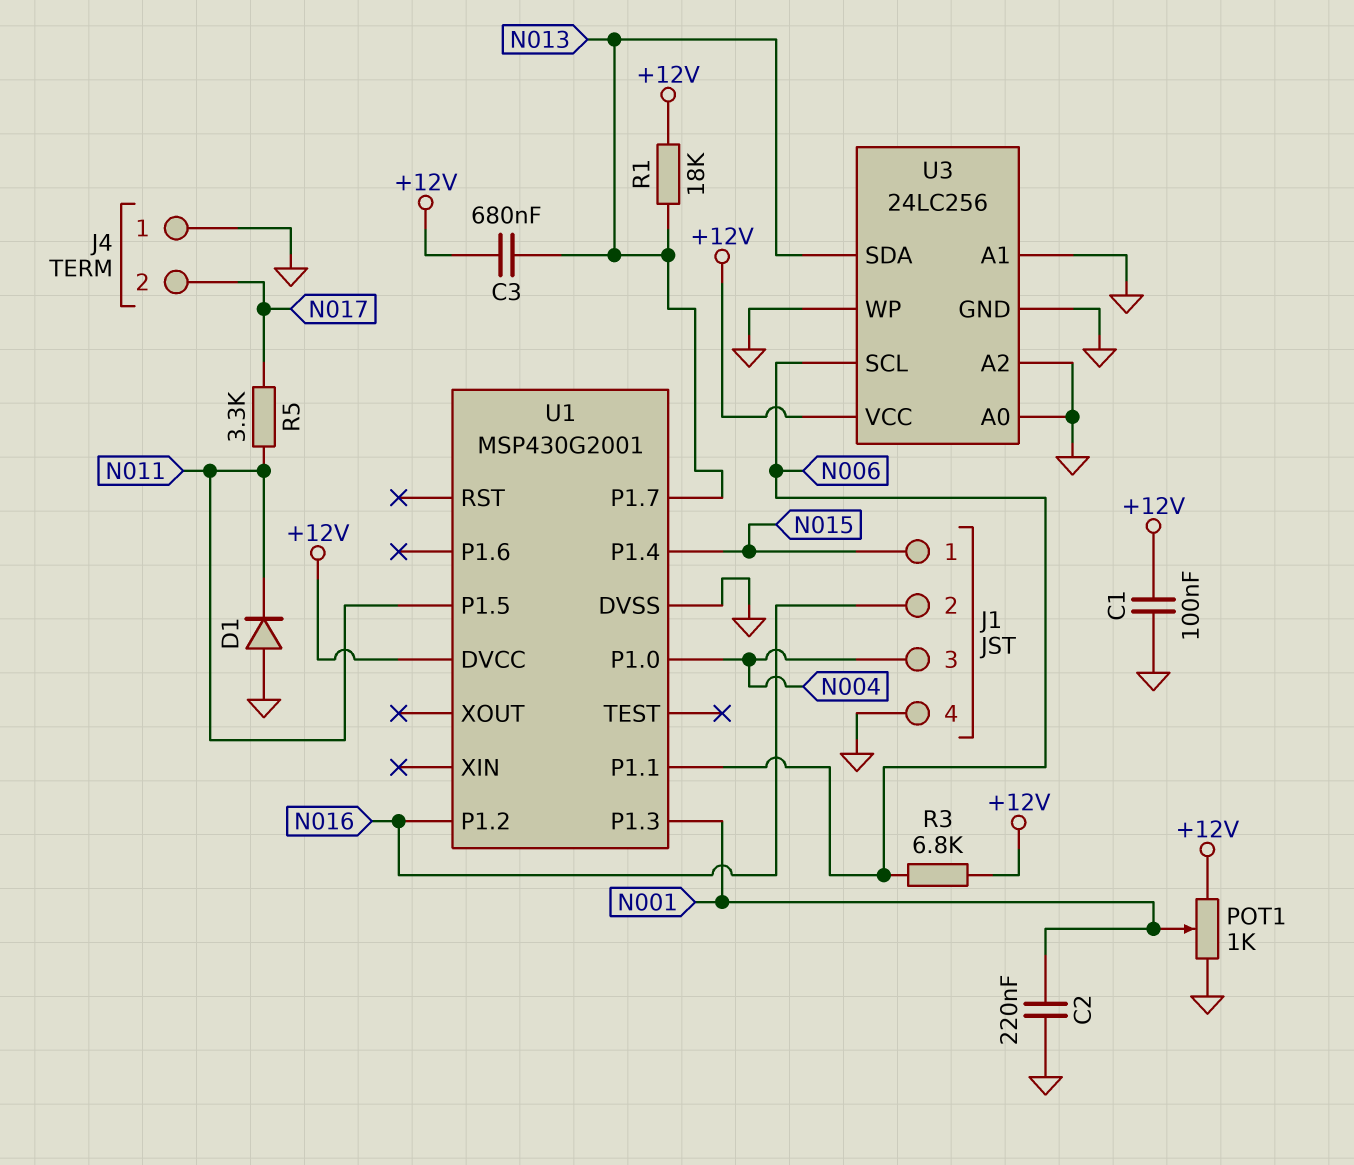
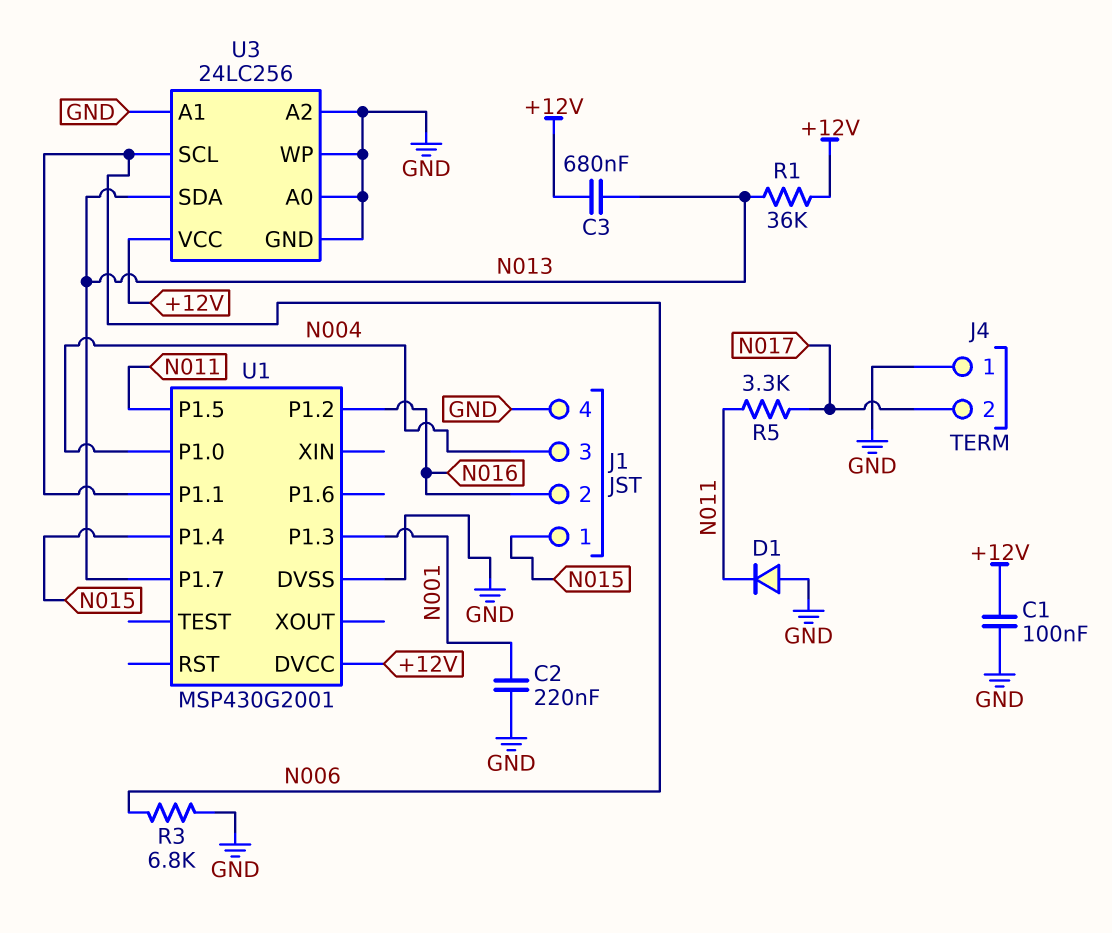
POT1: 1k (+12V, GND, wiper N001) -> none
R1: 18k (+12V, N013) -> 36k (+12V, N013)
R3: 6.8k (+12V, N006) -> 6.8k (GND, N006)

